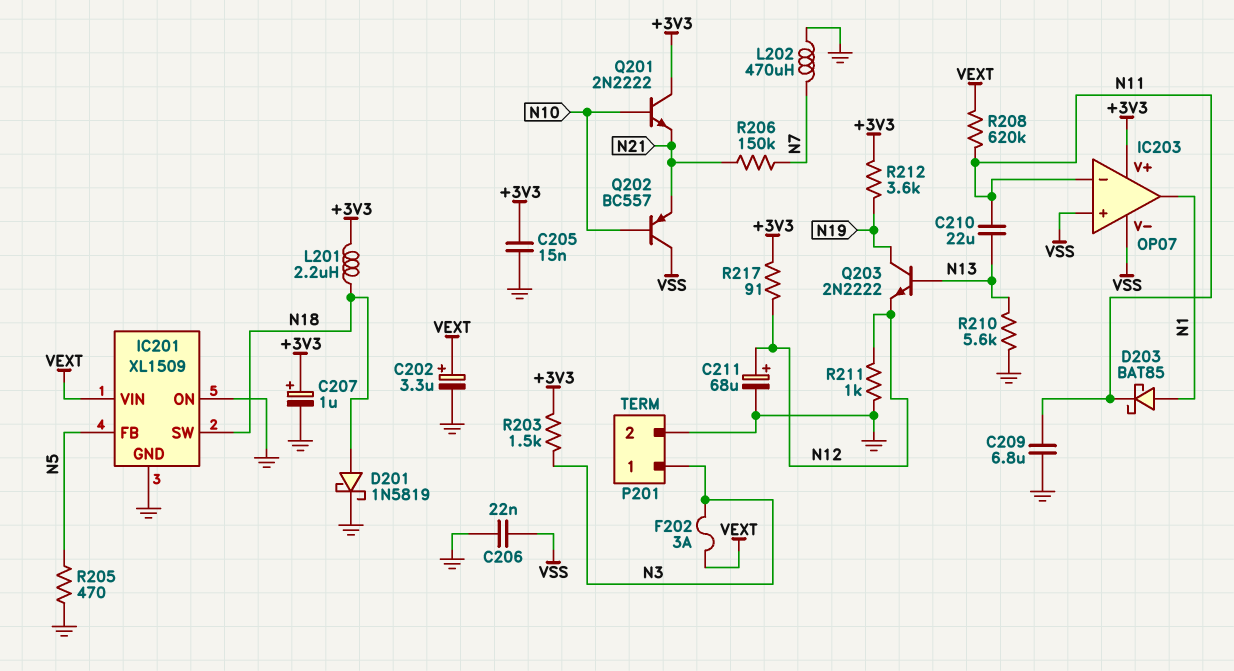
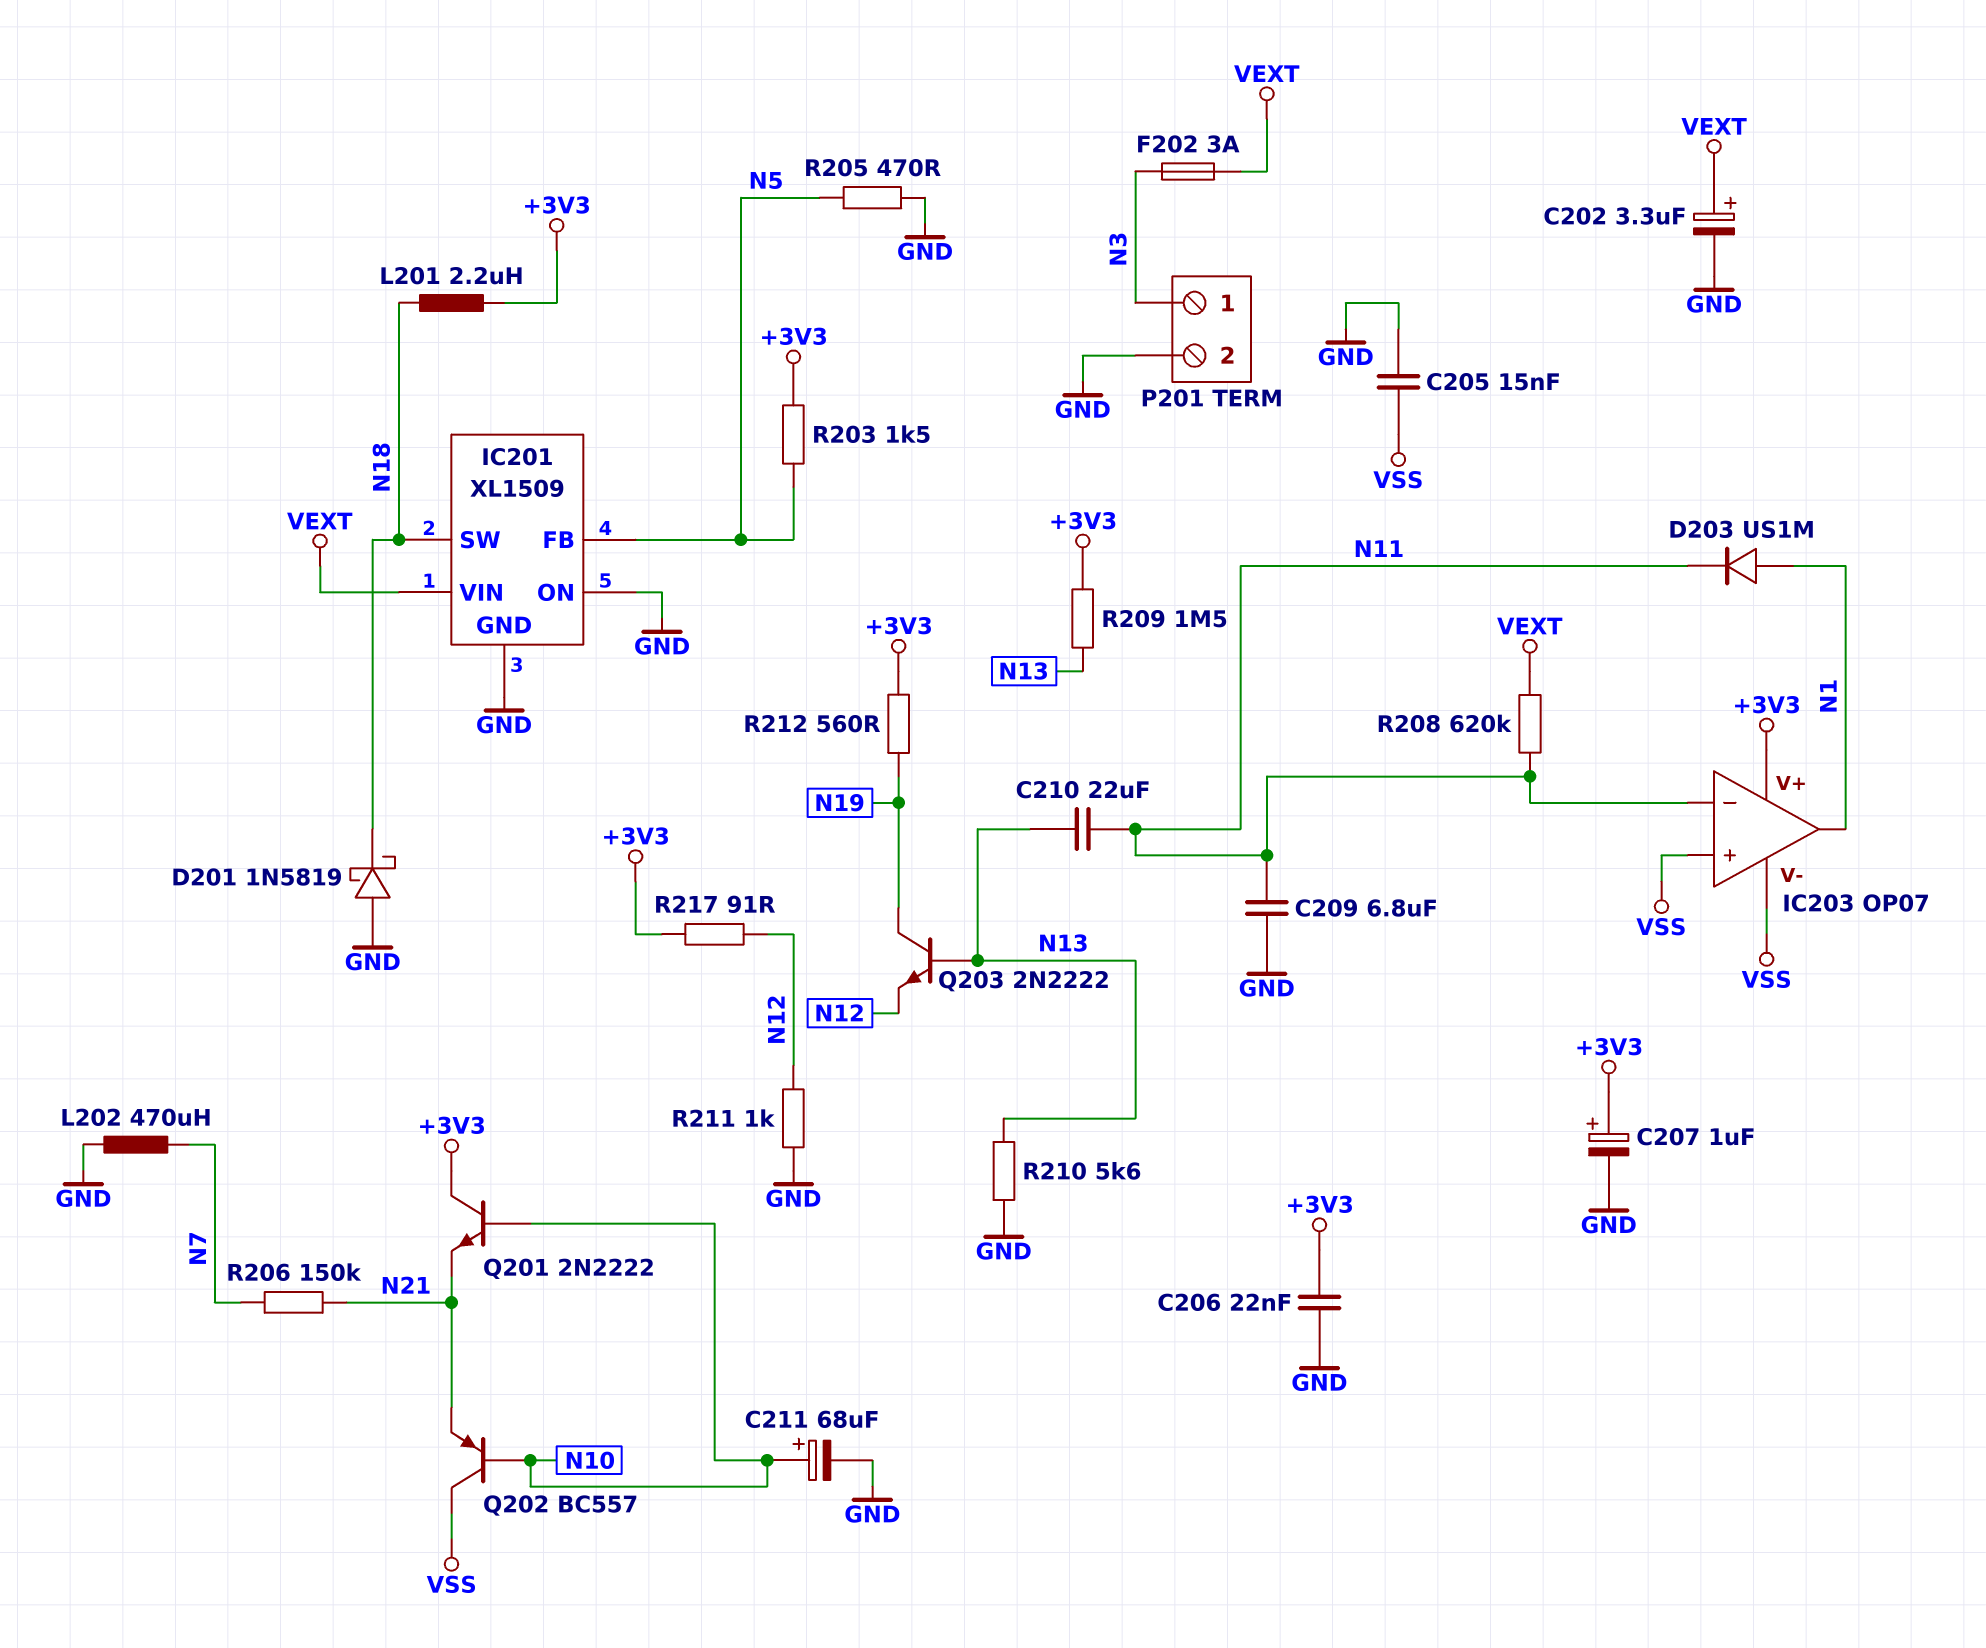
C205: 15nF (+3V3, GND) -> 15nF (GND, VSS)
C206: 22nF (GND, VSS) -> 22nF (+3V3, GND)
C211: 68uF (plus N12, minus GND) -> 68uF (plus N10, minus GND)
D201: schottky 1N5819 (A N18, K GND) -> schottky 1N5819 (A GND, K N18)
D203: schottky BAT85 (A N1, K N11) -> diode US1M (A N1, K N11)
R203: 1.5k (+3V3, N3) -> 1.5k (+3V3, N5)
R209: none -> 1.5M (+3V3, N13)
R212: 3.6k (+3V3, N19) -> 560 (+3V3, N19)

